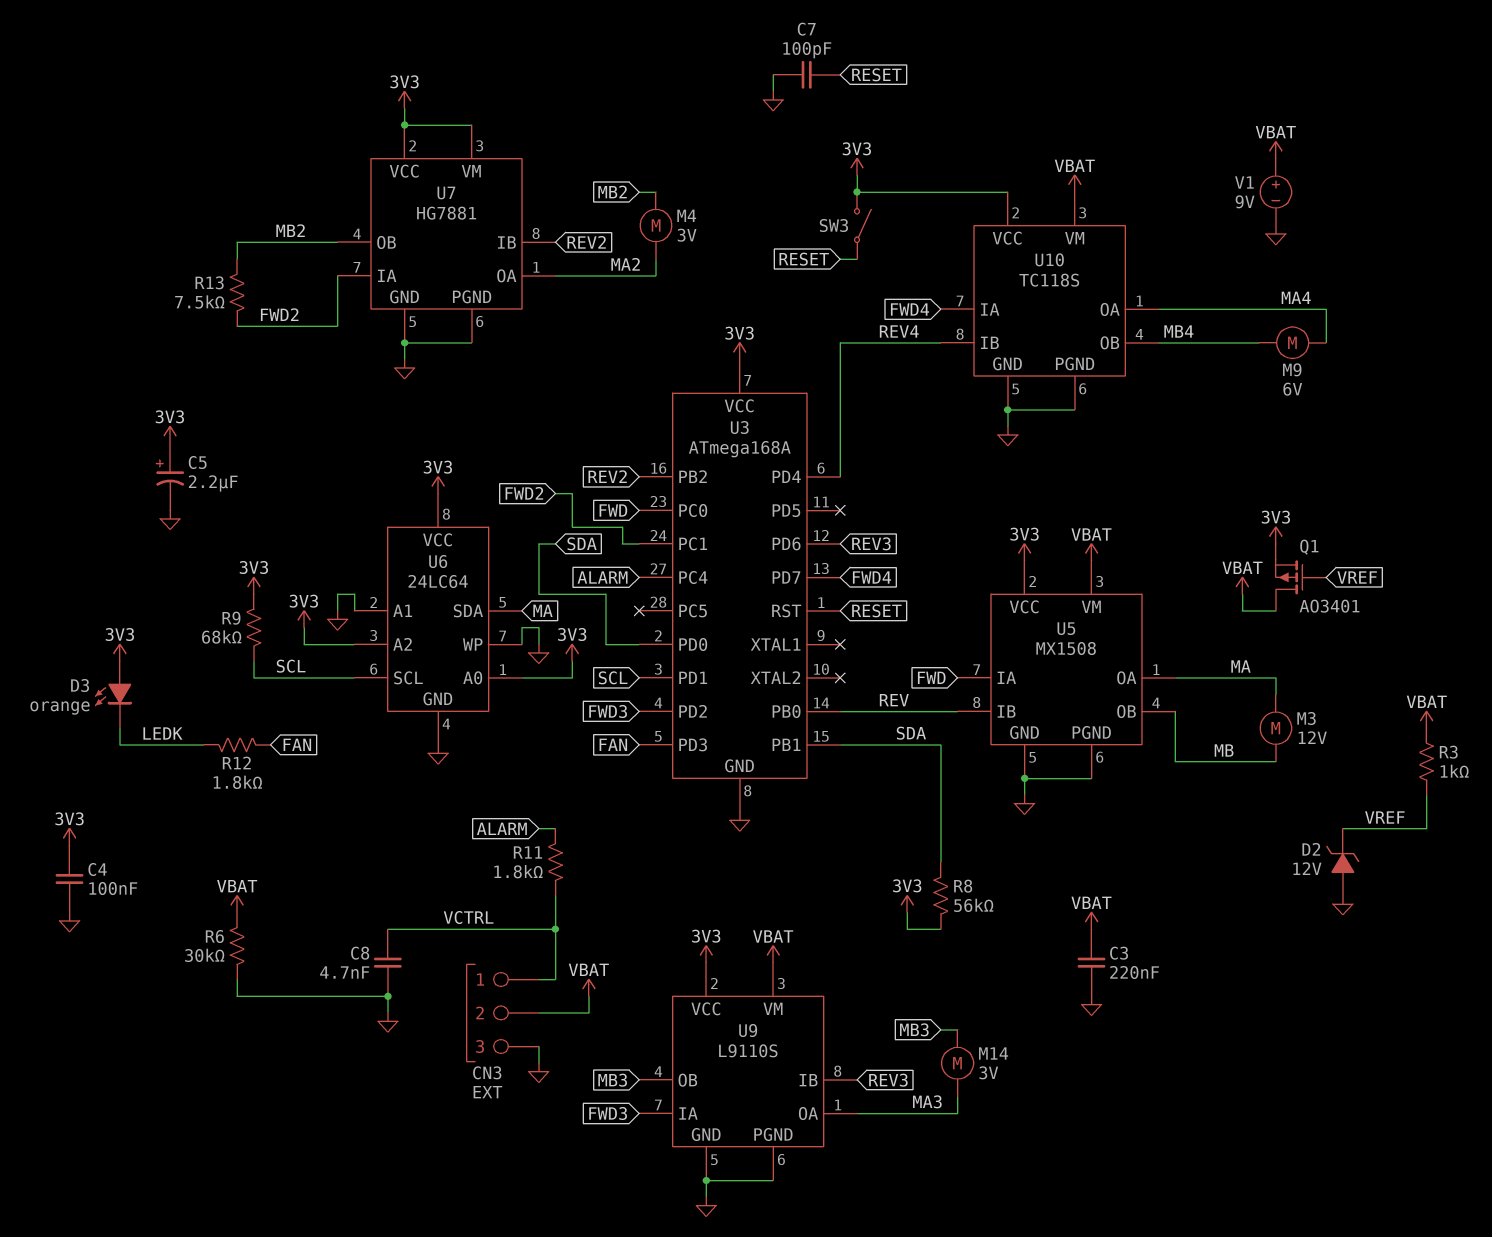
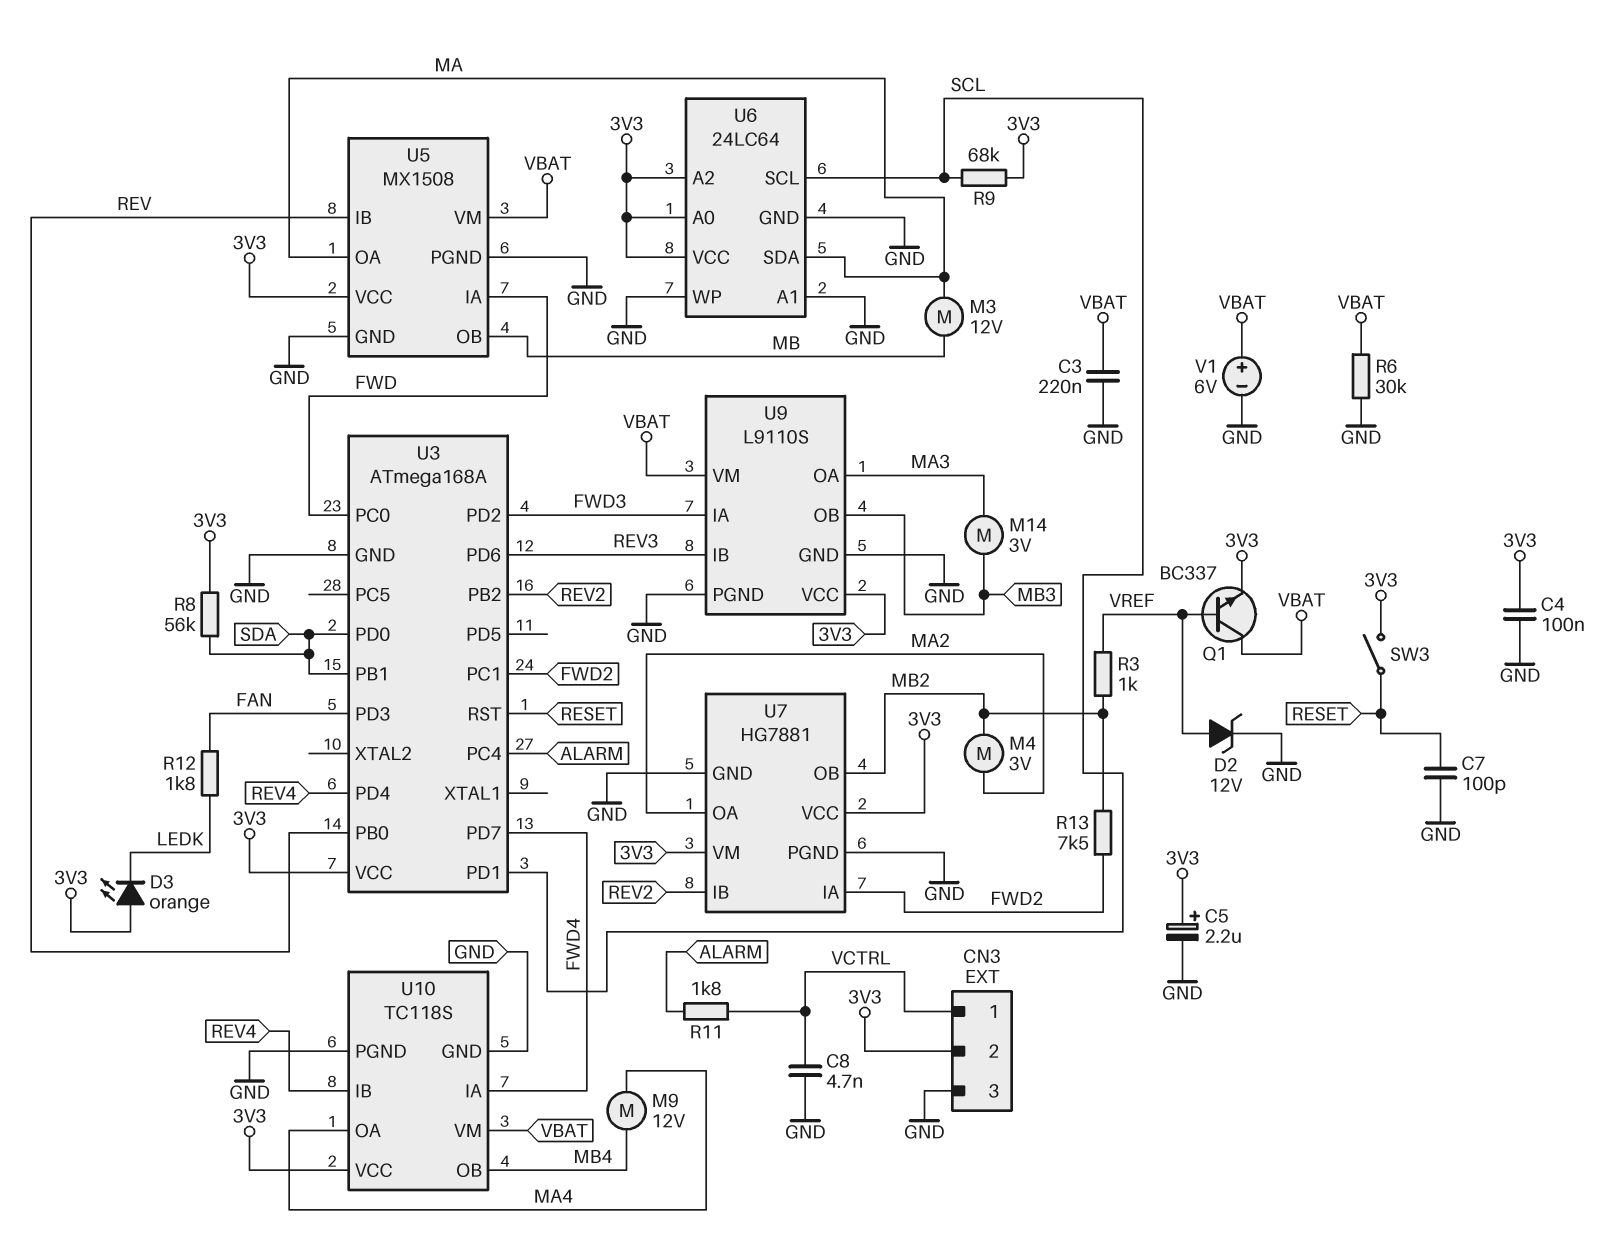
CN3 pin 2: VBAT -> 3V3
D2: zener 12V (A GND, K VREF) -> zener 12V (A VREF, K GND)
M9: motor 6V (MA4, MB4) -> motor 12V (MA4, MB4)
Q1: PMOS AO3401 (G VREF, D VBAT, S 3V3) -> NPN BC337 (B VREF, C VBAT, E 3V3)
R3: 1k (VBAT, VREF) -> 1k (MB2, VREF)
V1: 9V (plus VBAT, minus GND) -> 6V (plus VBAT, minus GND)

